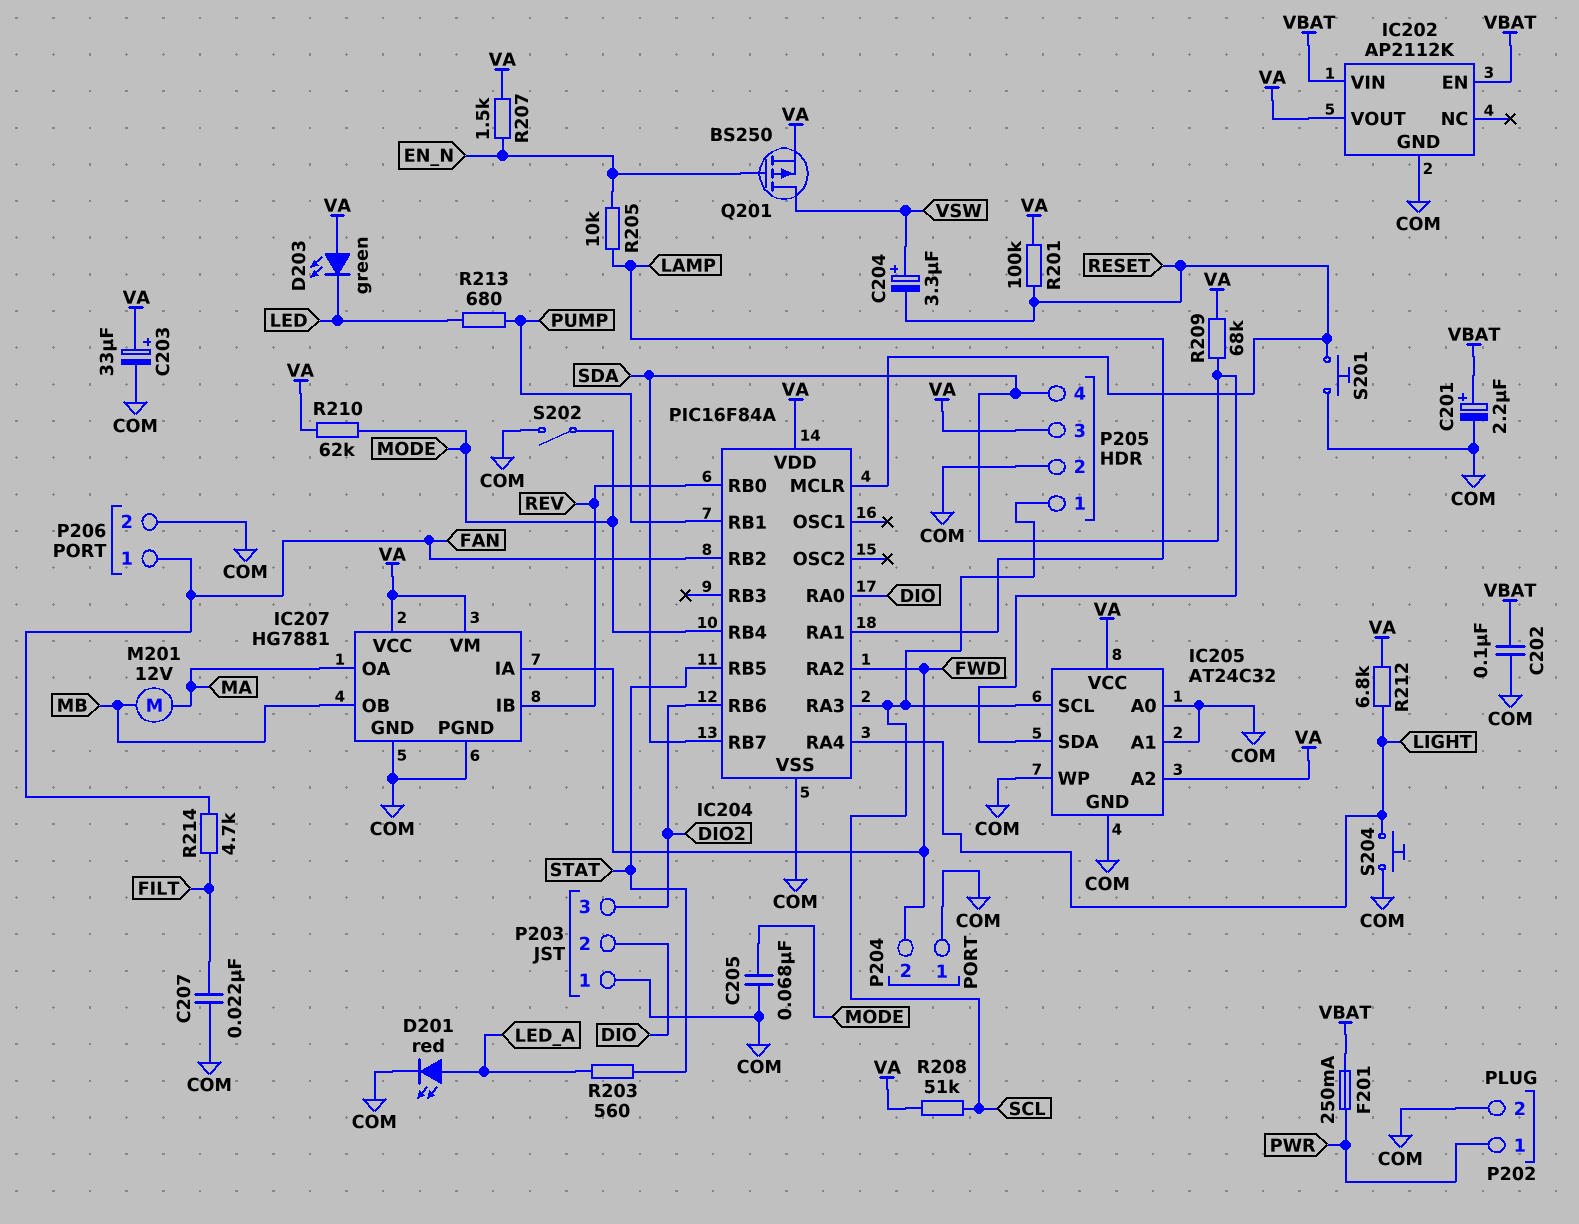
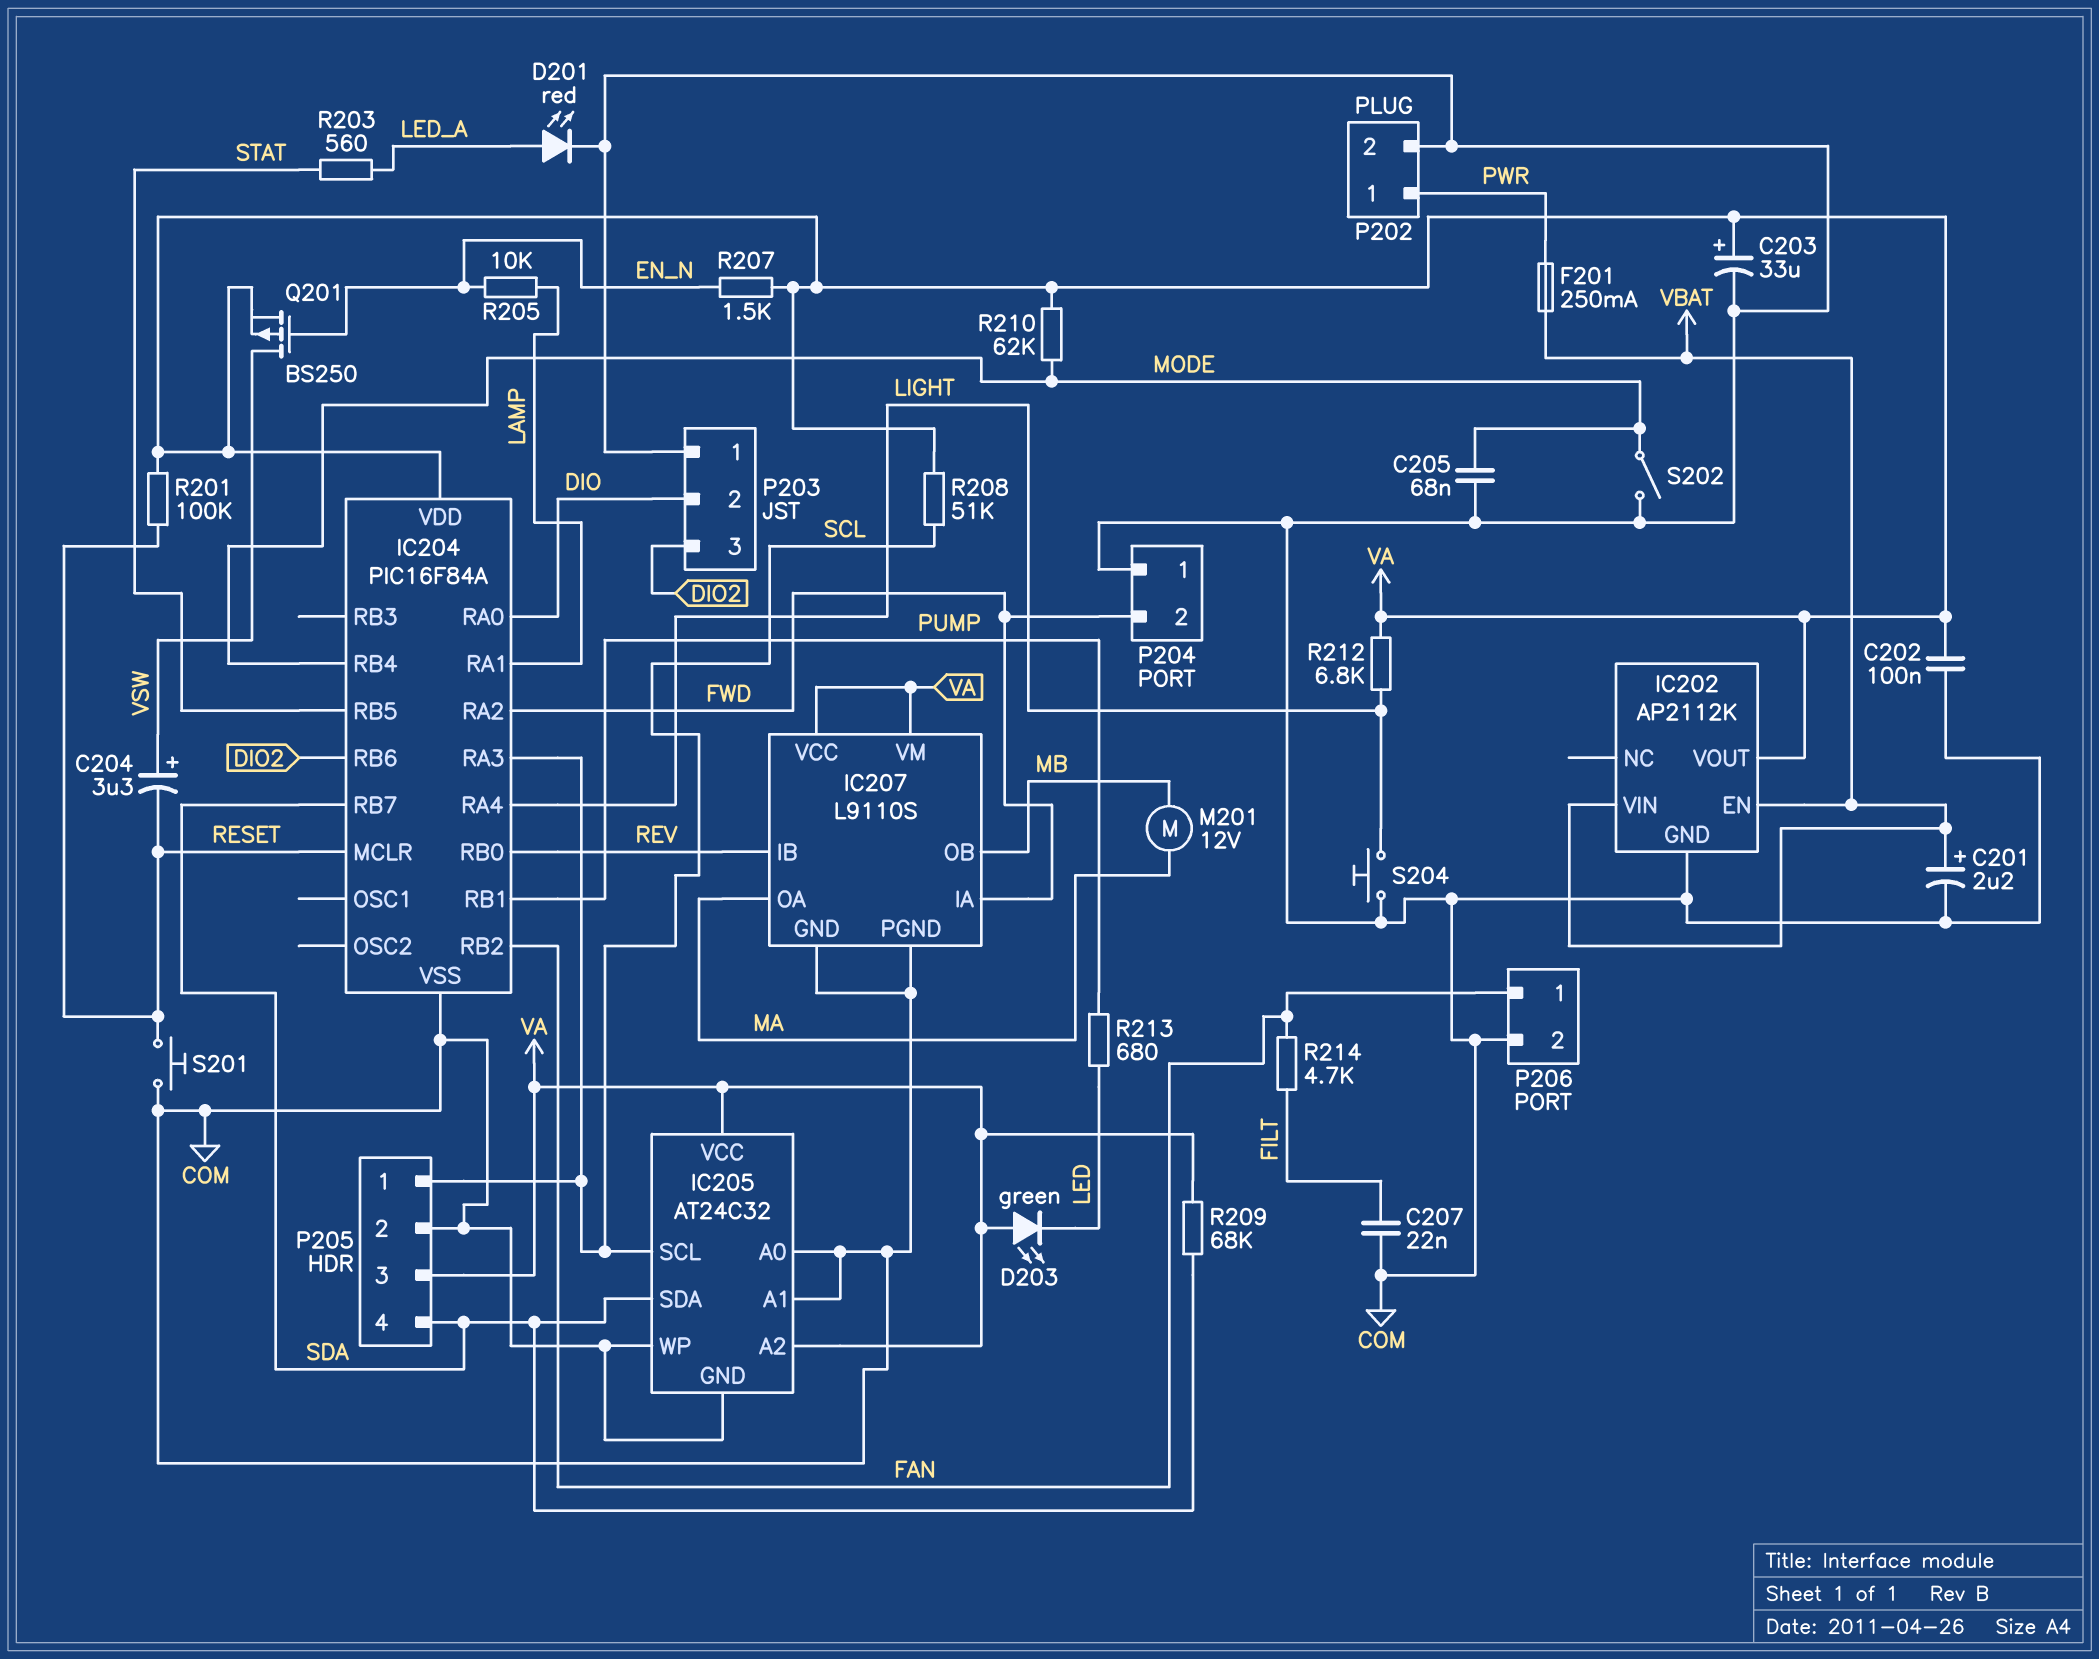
C202: 100nF (COM, VBAT) -> 100nF (COM, VA)
IC207: HG7881 -> L9110S

